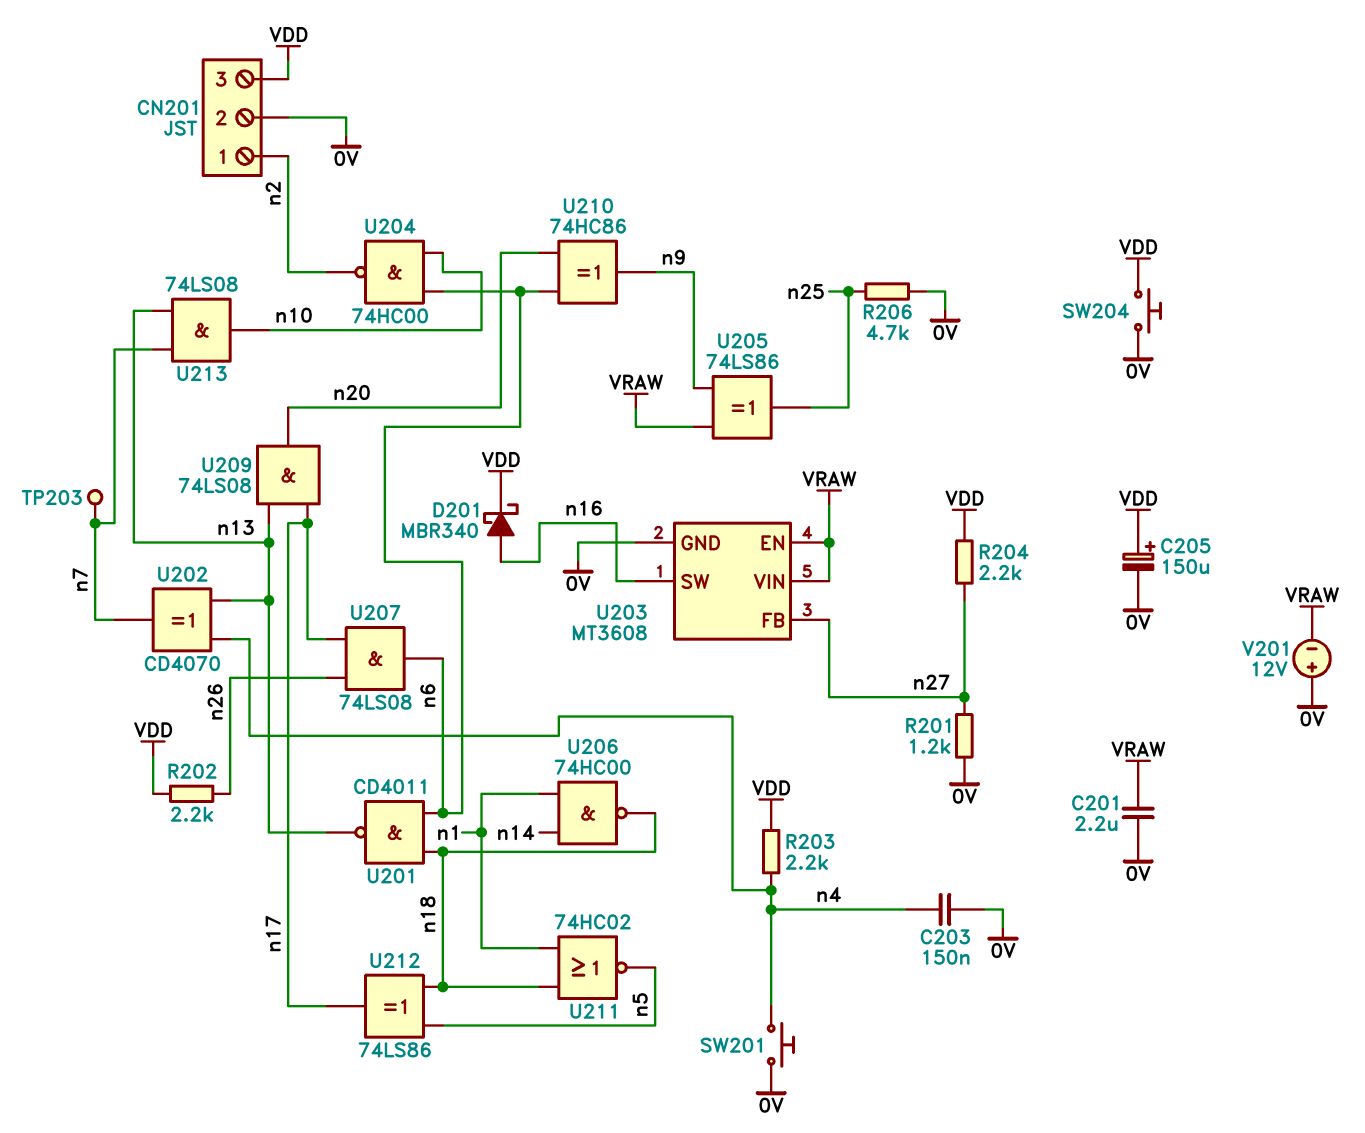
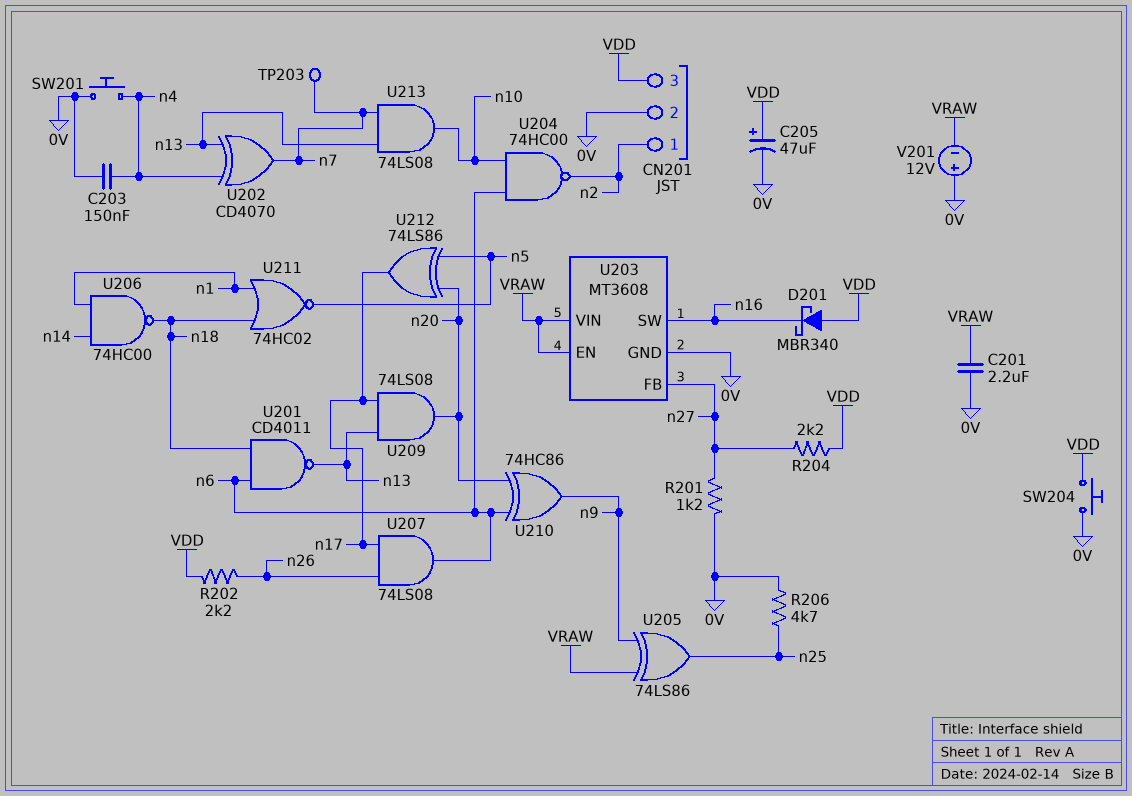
C205: 150uF (plus VDD, minus 0V) -> 47uF (plus VDD, minus 0V)
D201: schottky MBR340 (A n16, K VDD) -> schottky MBR340 (A VDD, K n16)
R203: 2.2k (VDD, n4) -> none
U212: XOR 74LS86 (in n5, in n18, out n17) -> XOR 74LS86 (in n5, in n20, out n17)

